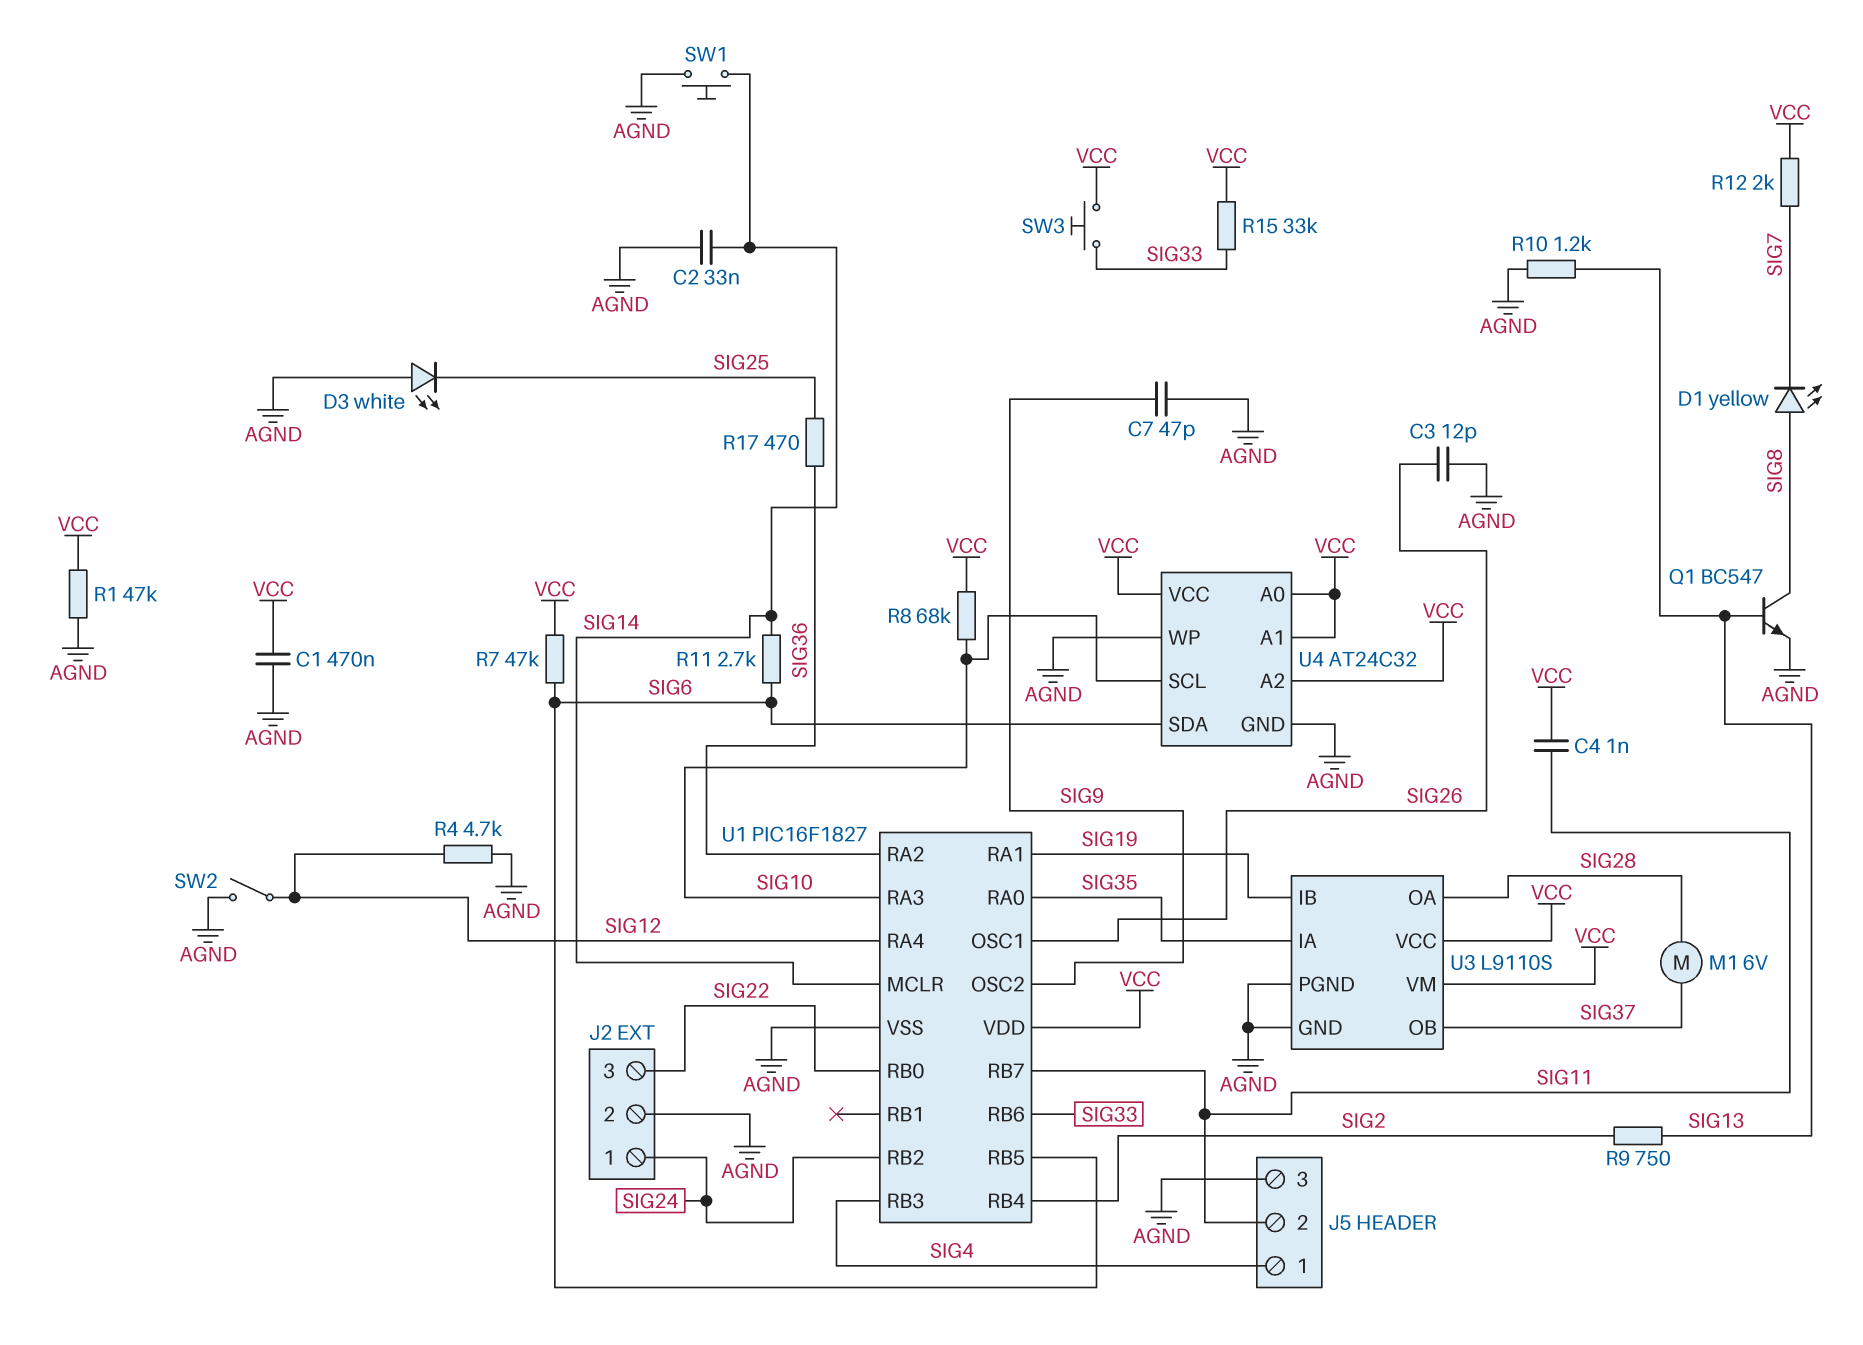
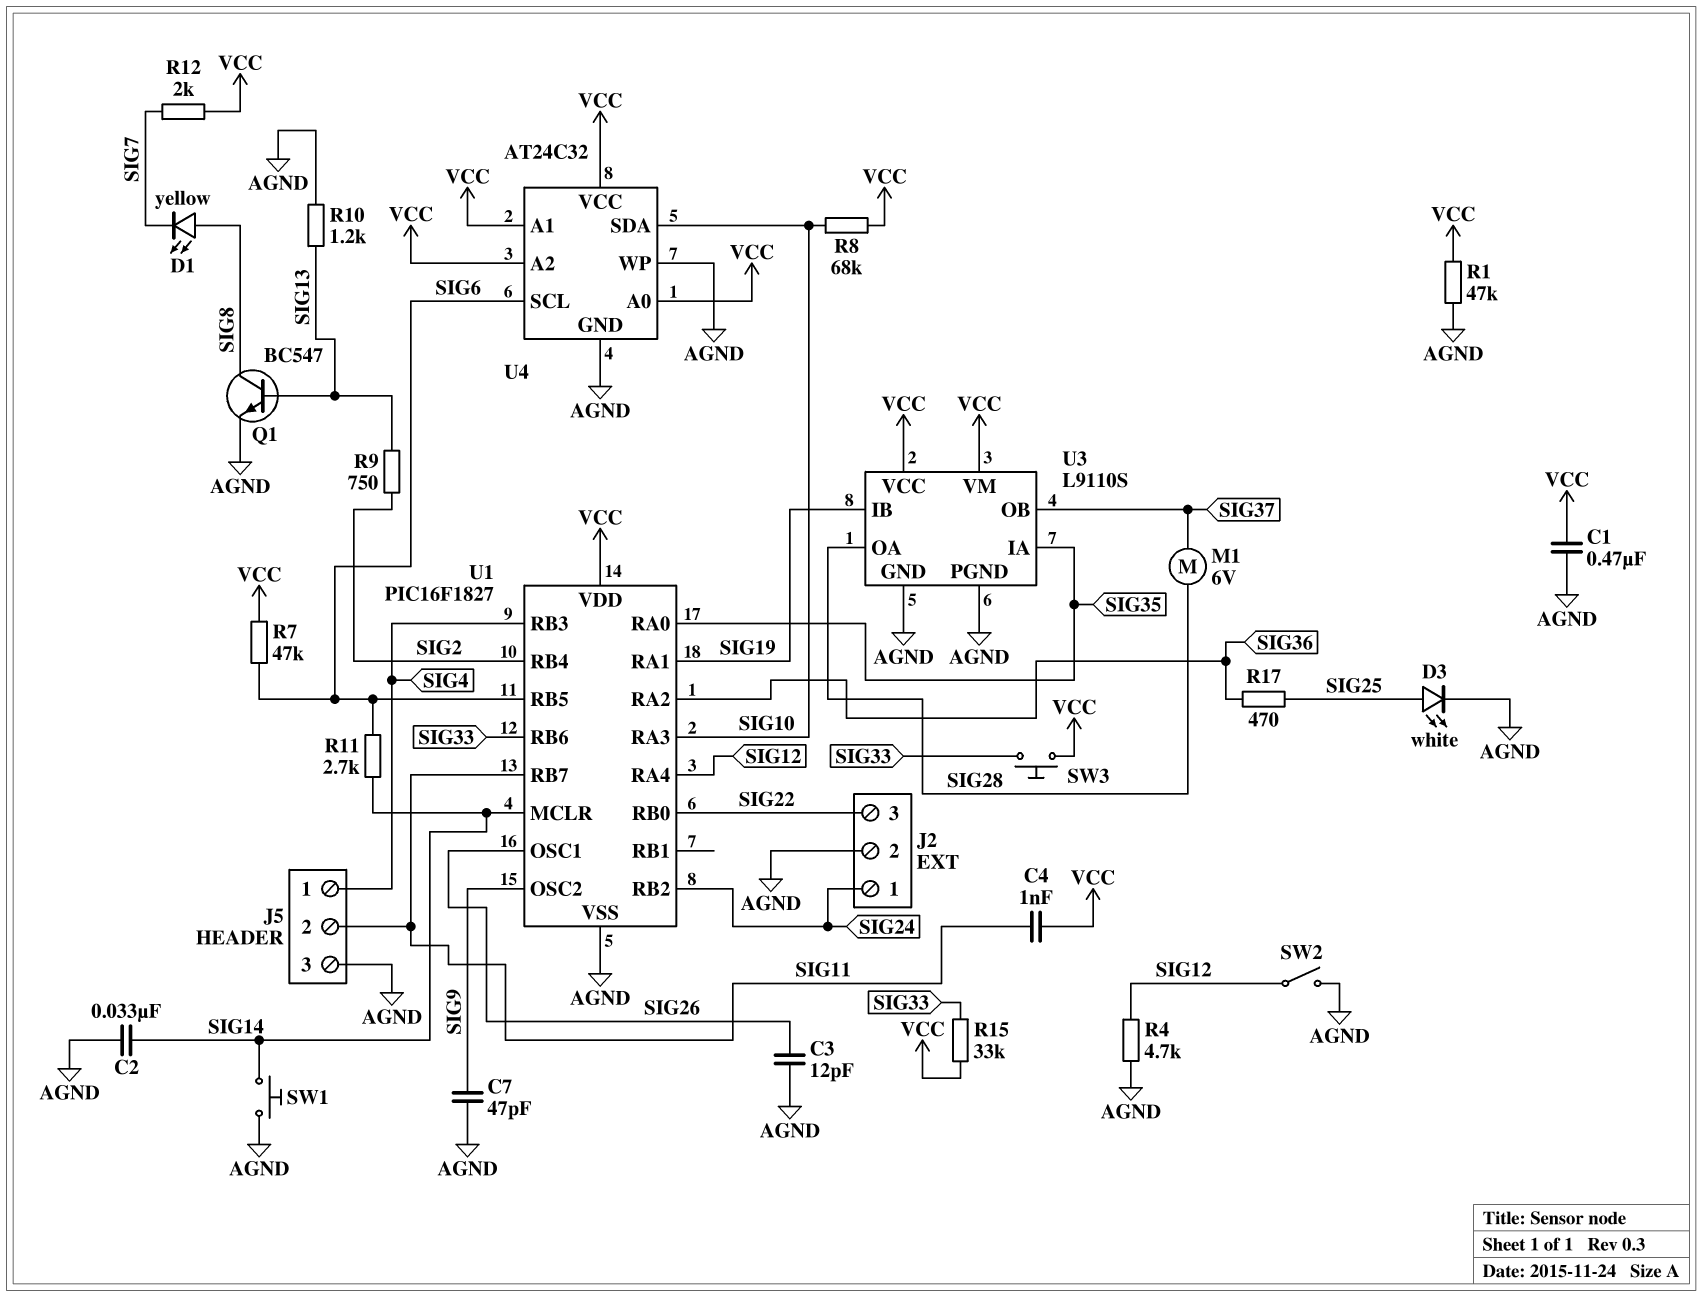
D3: LED white (A AGND, K SIG25) -> LED white (A SIG25, K AGND)
U4 pin SCL: SIG10 -> SIG6
U4 pin SDA: SIG6 -> SIG10

